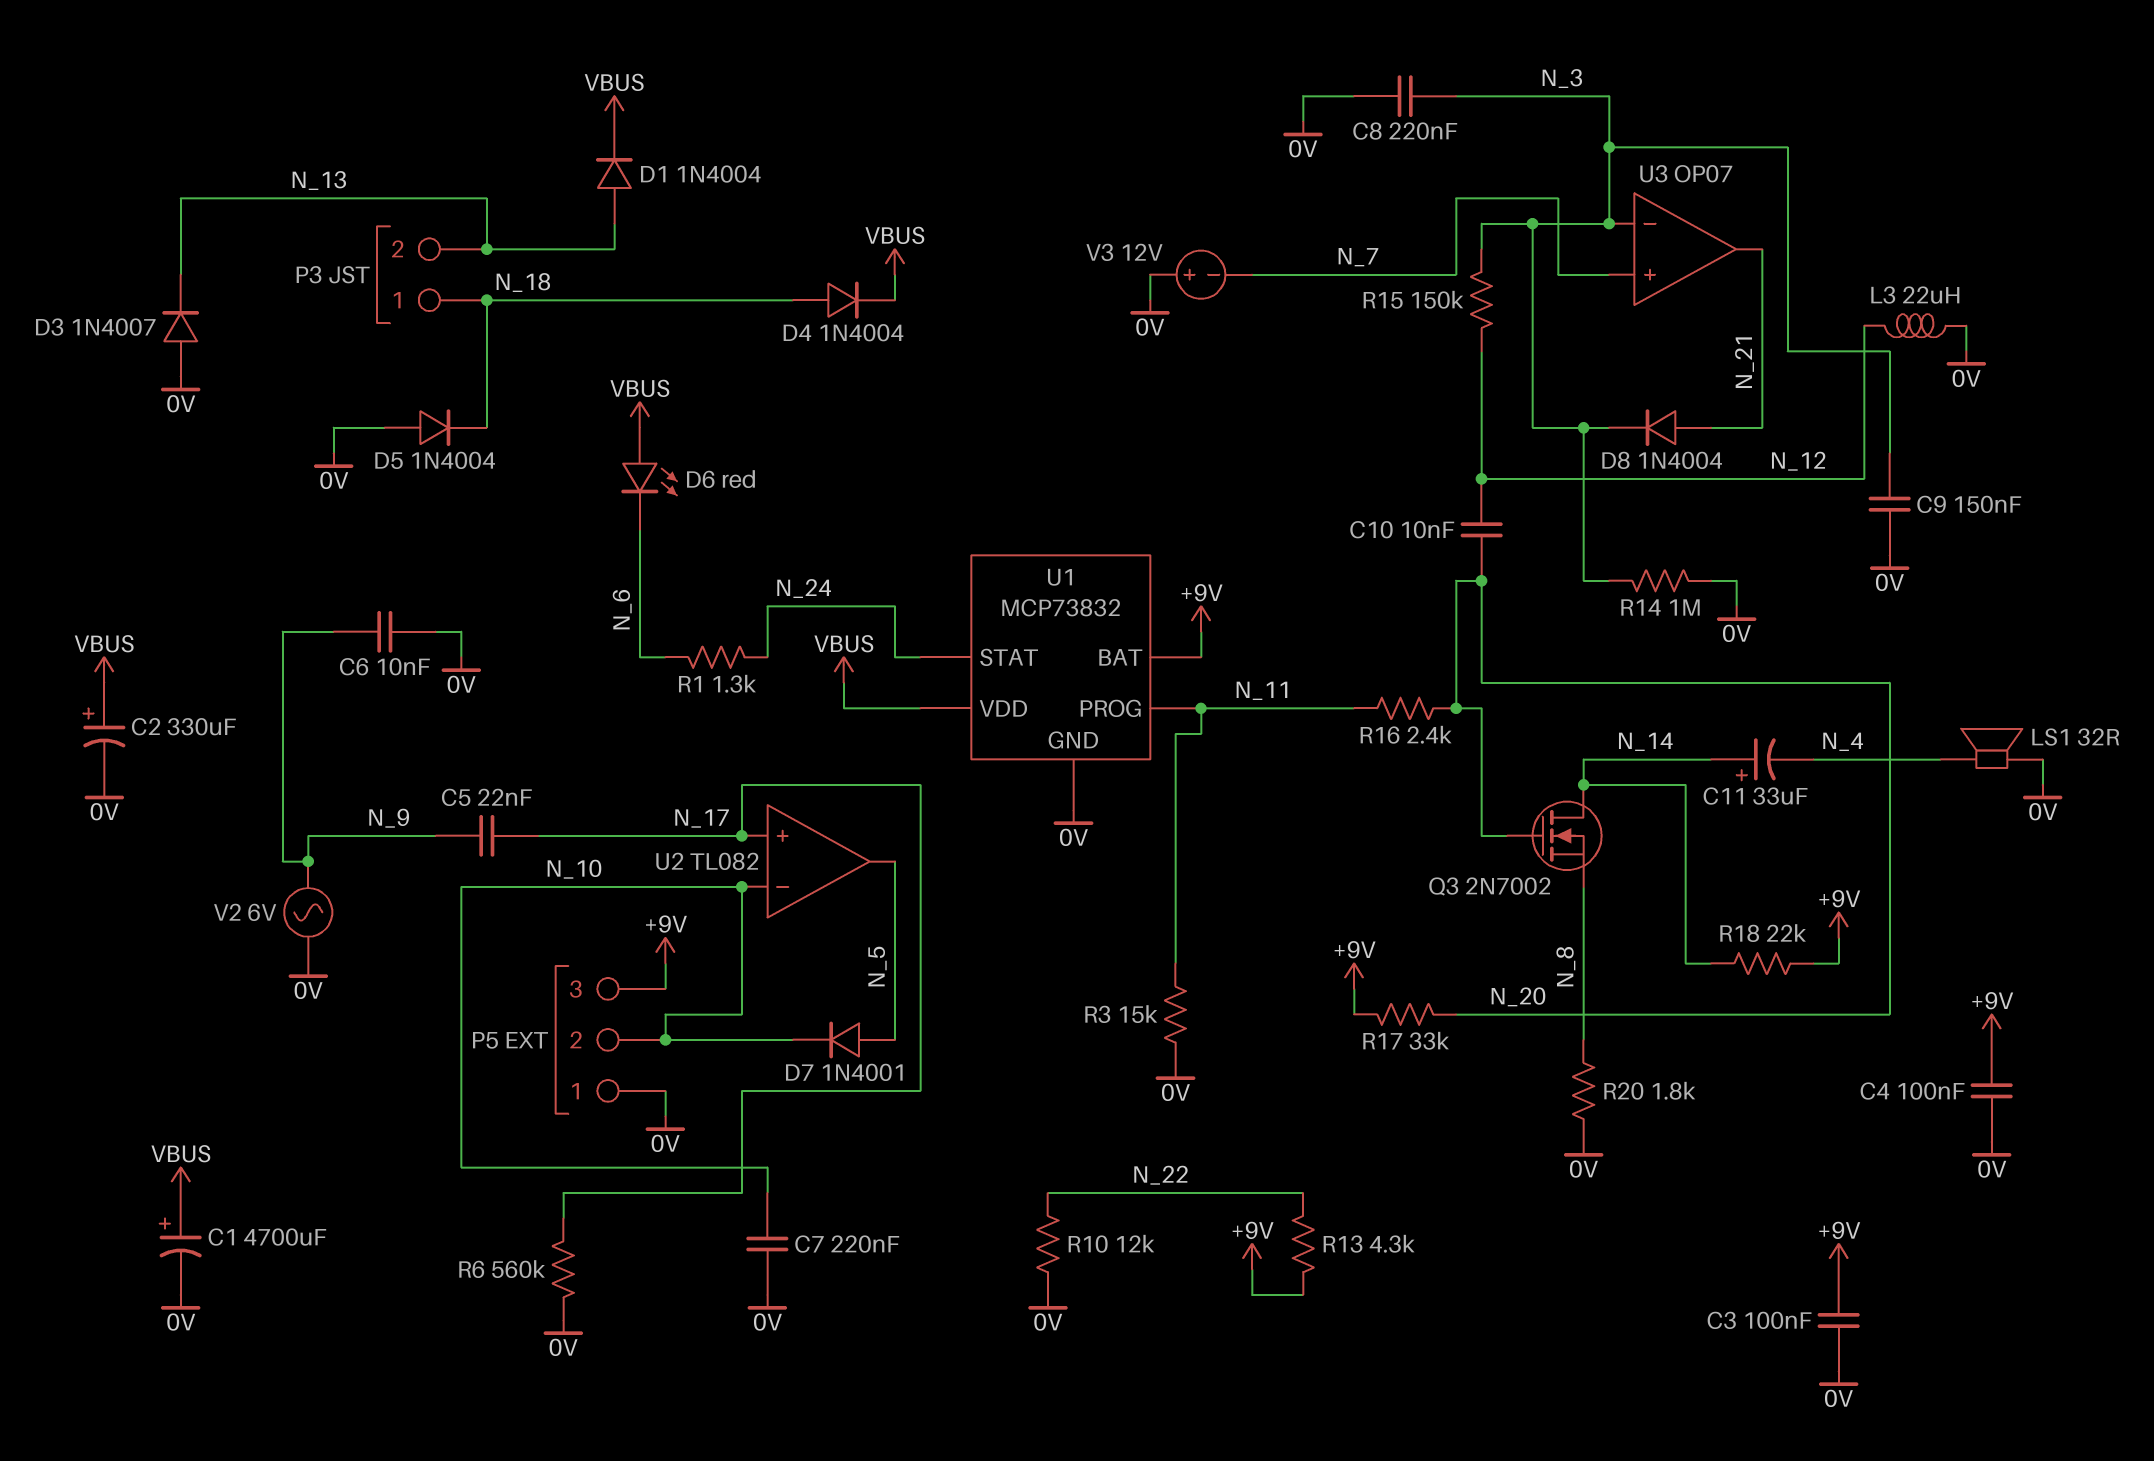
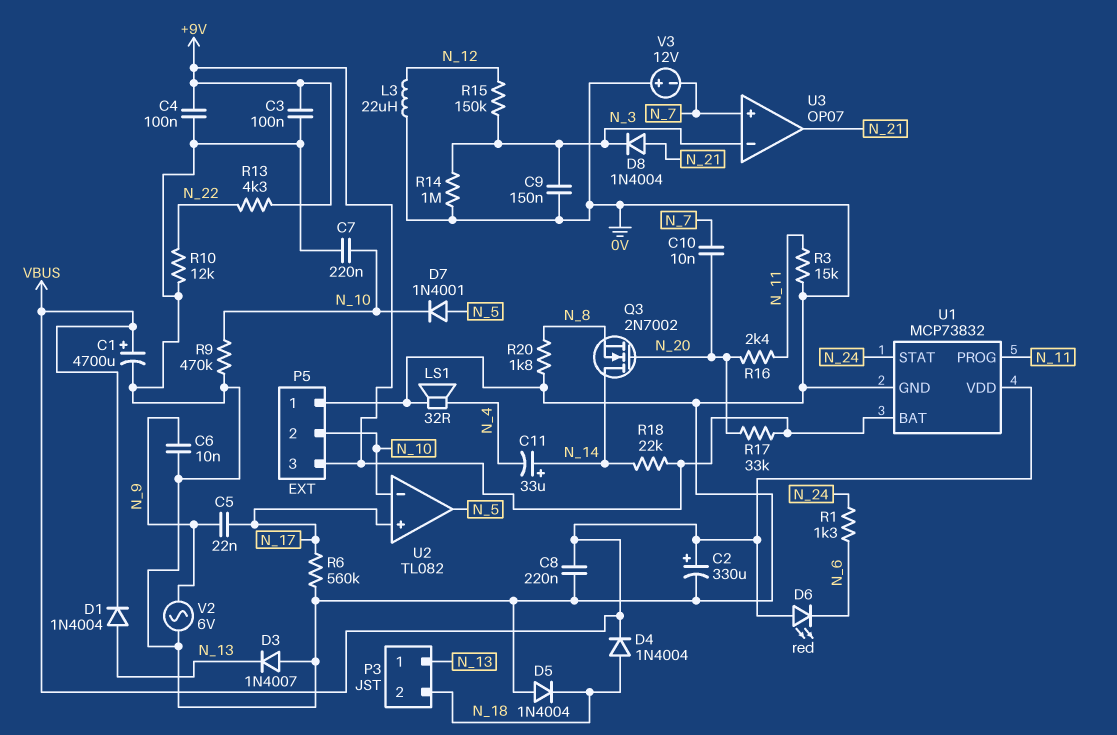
C8: 220nF (0V, N_3) -> 220nF (0V, VBUS)
C10: 10nF (N_12, N_20) -> 10nF (N_7, N_20)
P3 pin 1: N_18 -> N_13
P3 pin 2: N_13 -> N_18
R9: none -> 470k (0V, N_10)

